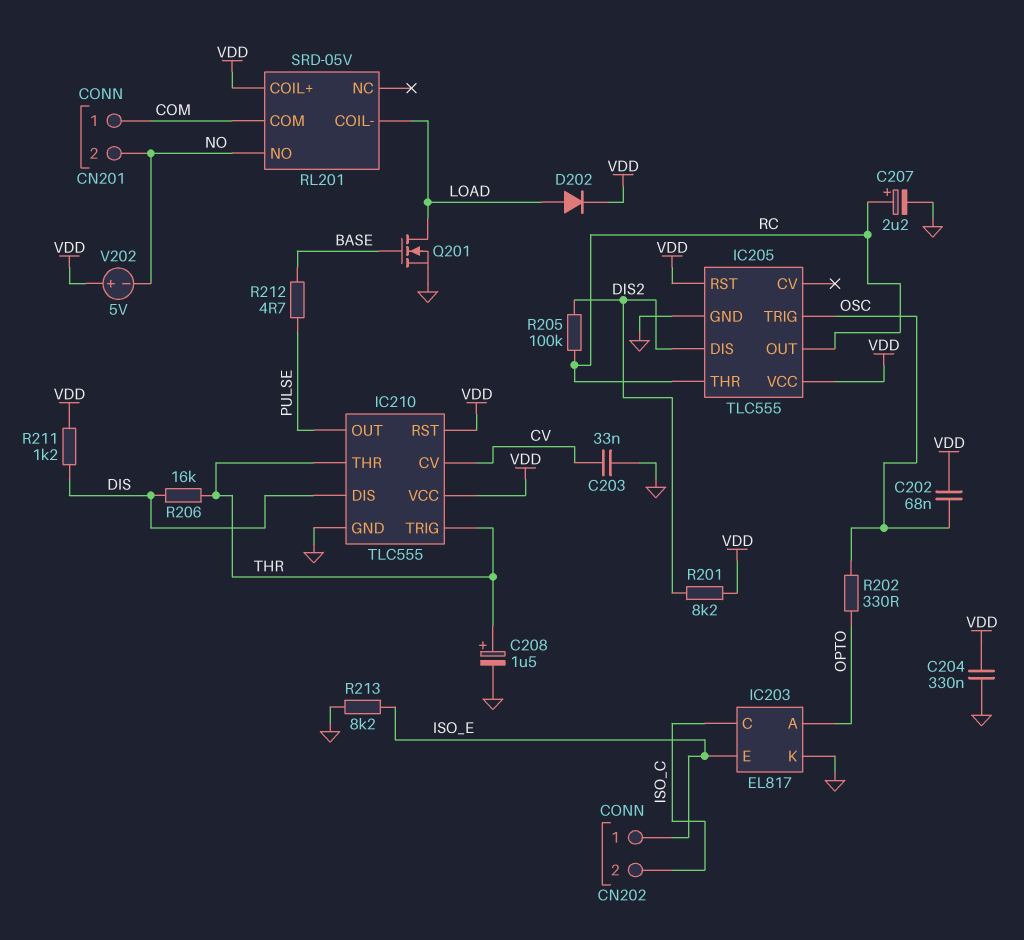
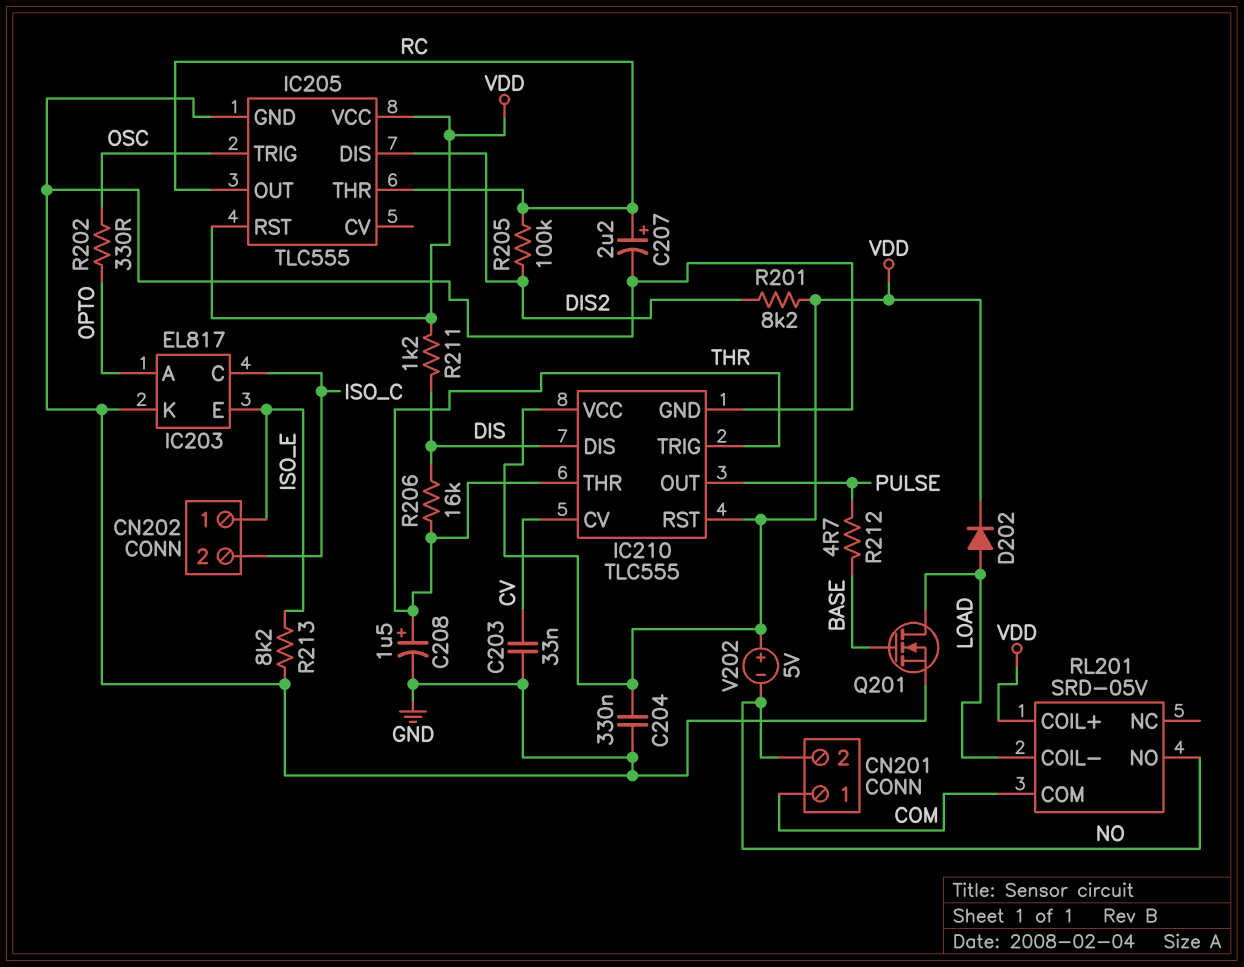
C202: 68nF (OSC, VDD) -> none

